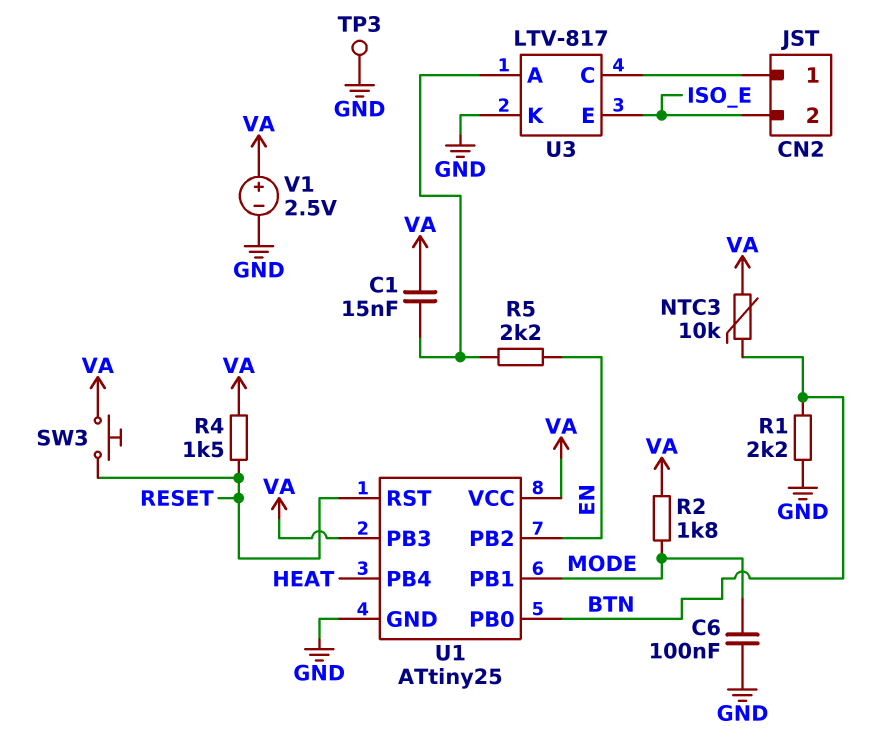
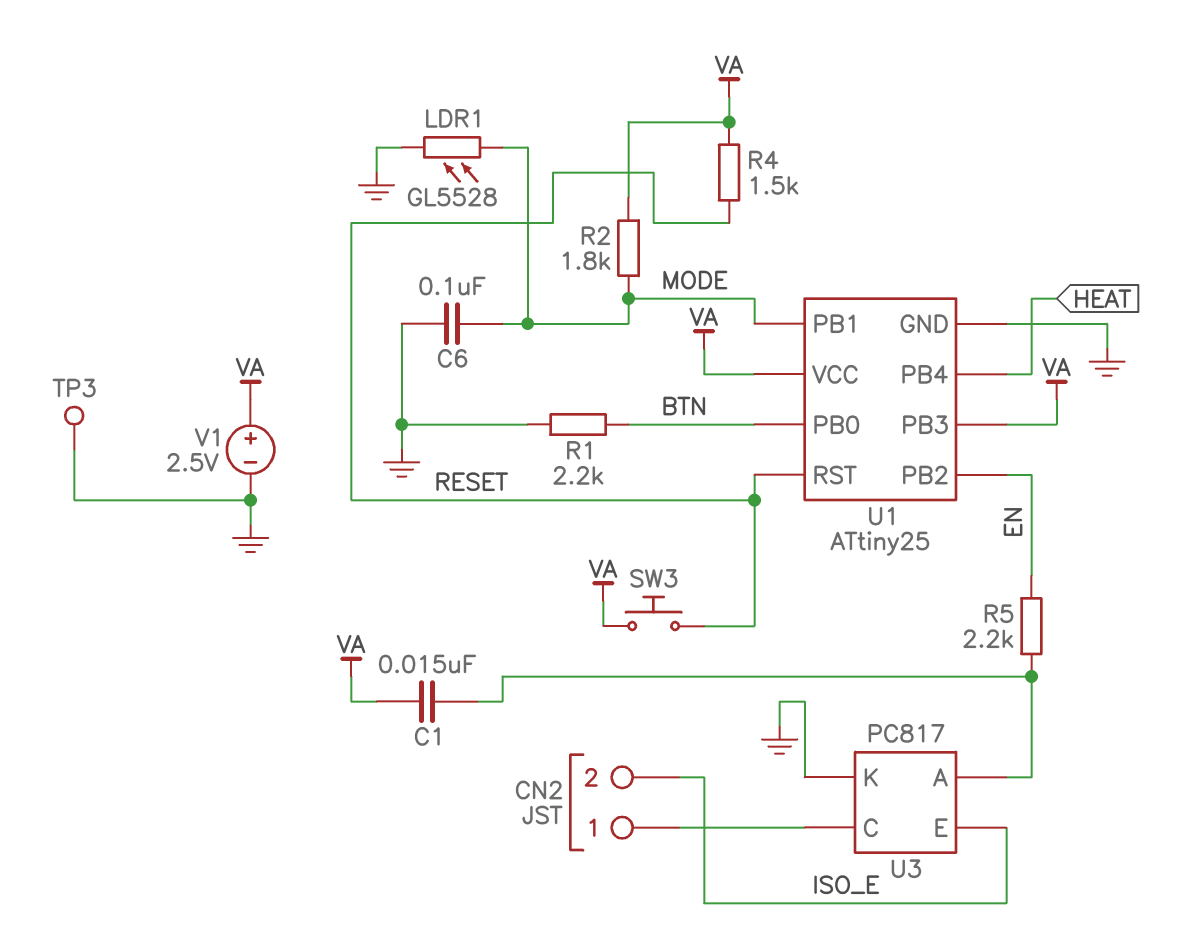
LDR1: none -> GL5528 (GND, MODE)
NTC3: 10k (BTN, VA) -> none
U3: LTV-817 -> PC817

